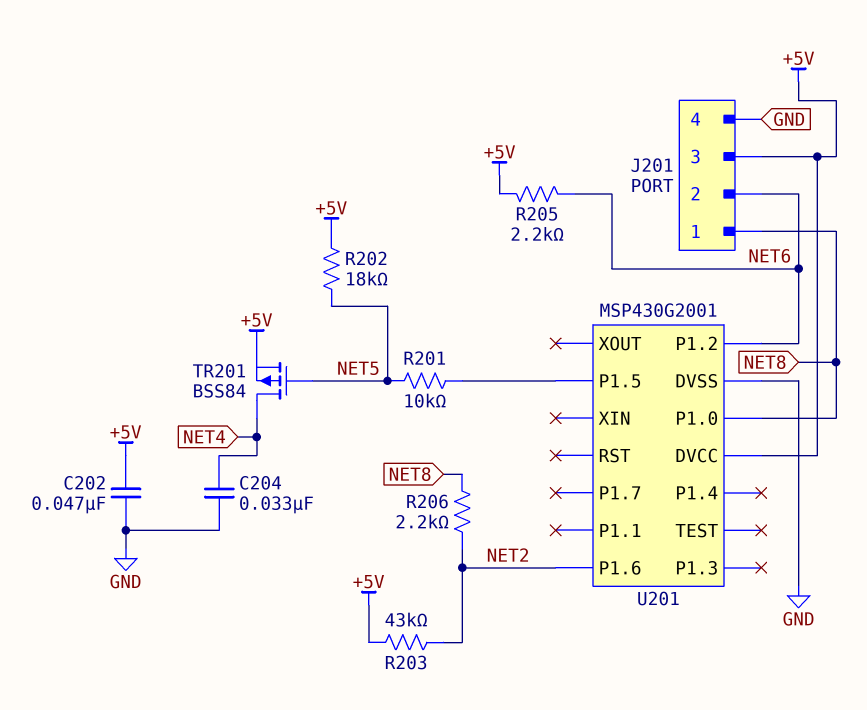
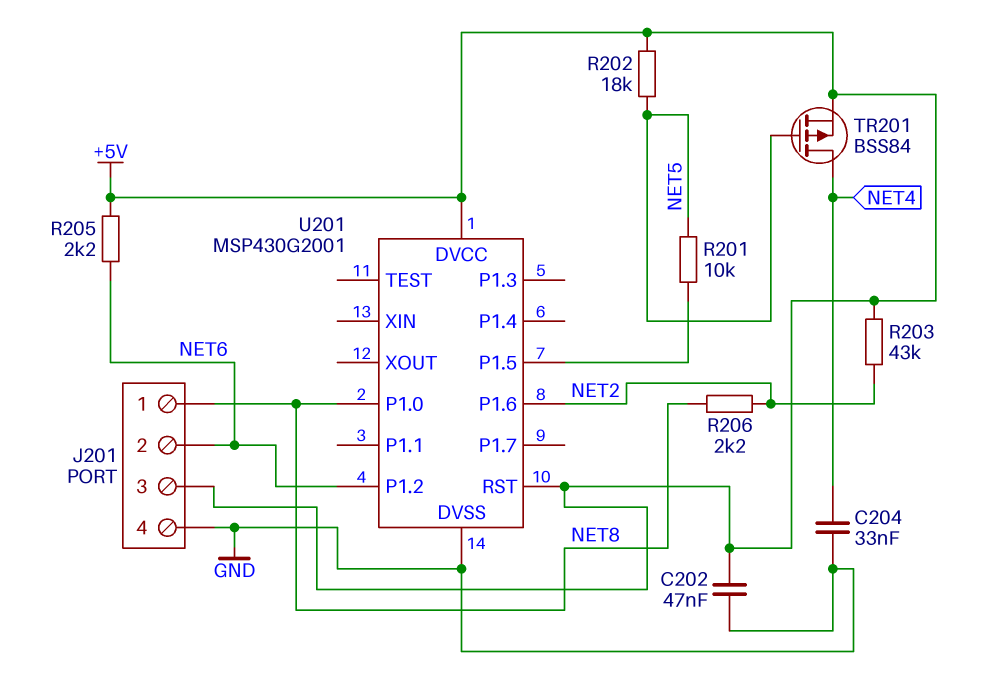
U201 pin RST: none -> +5V

